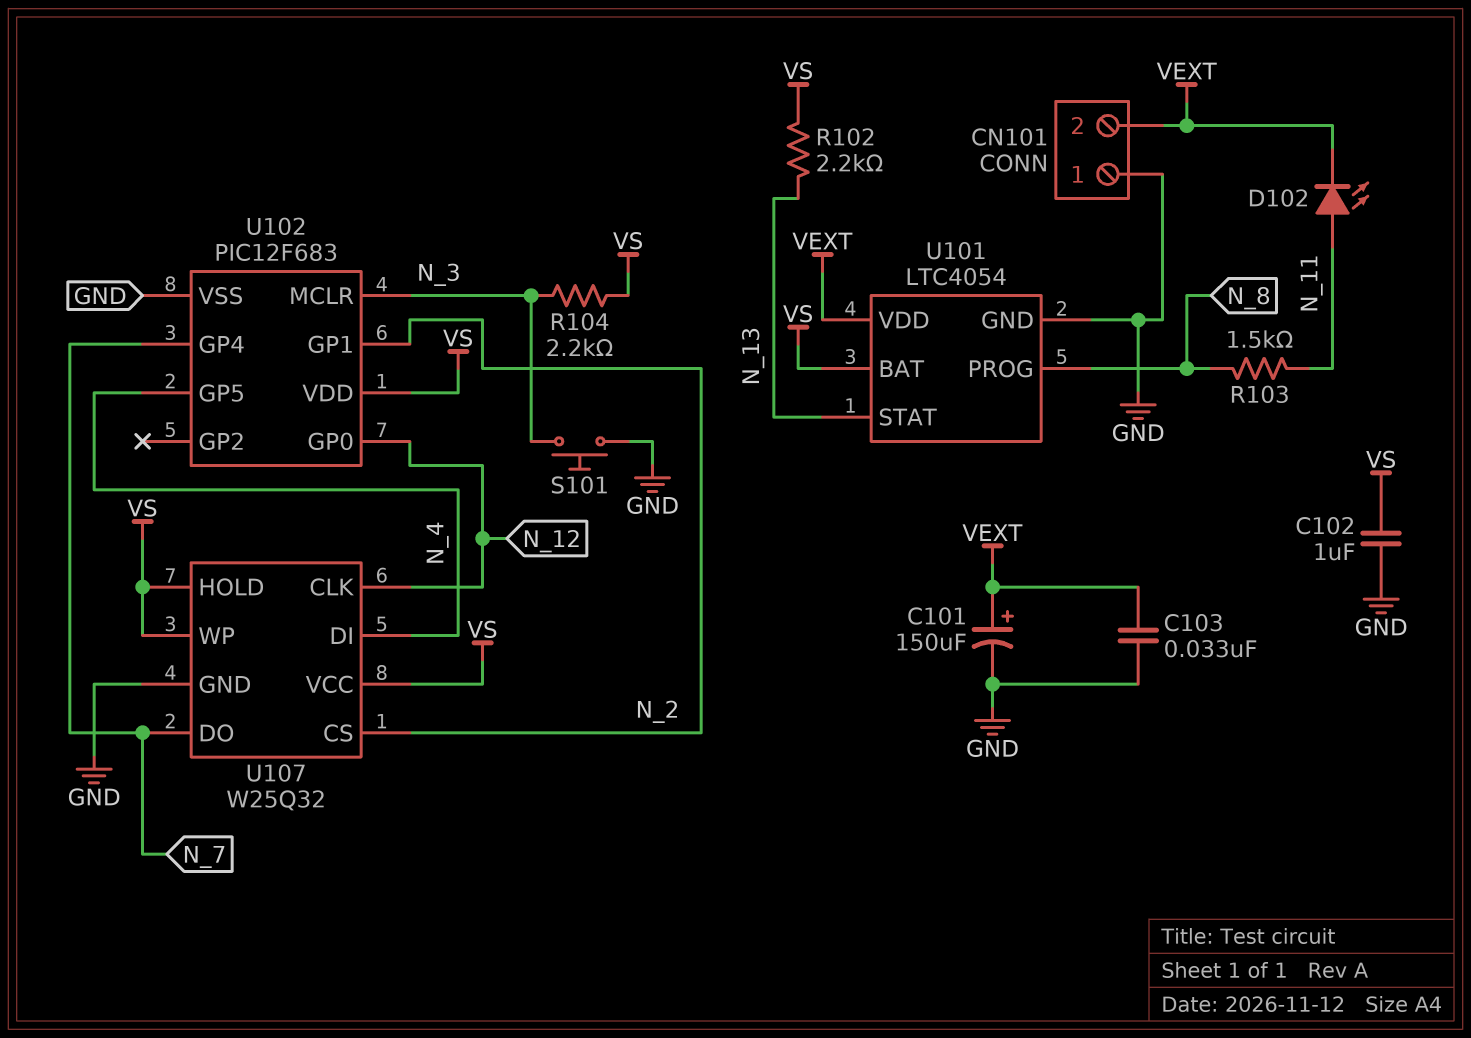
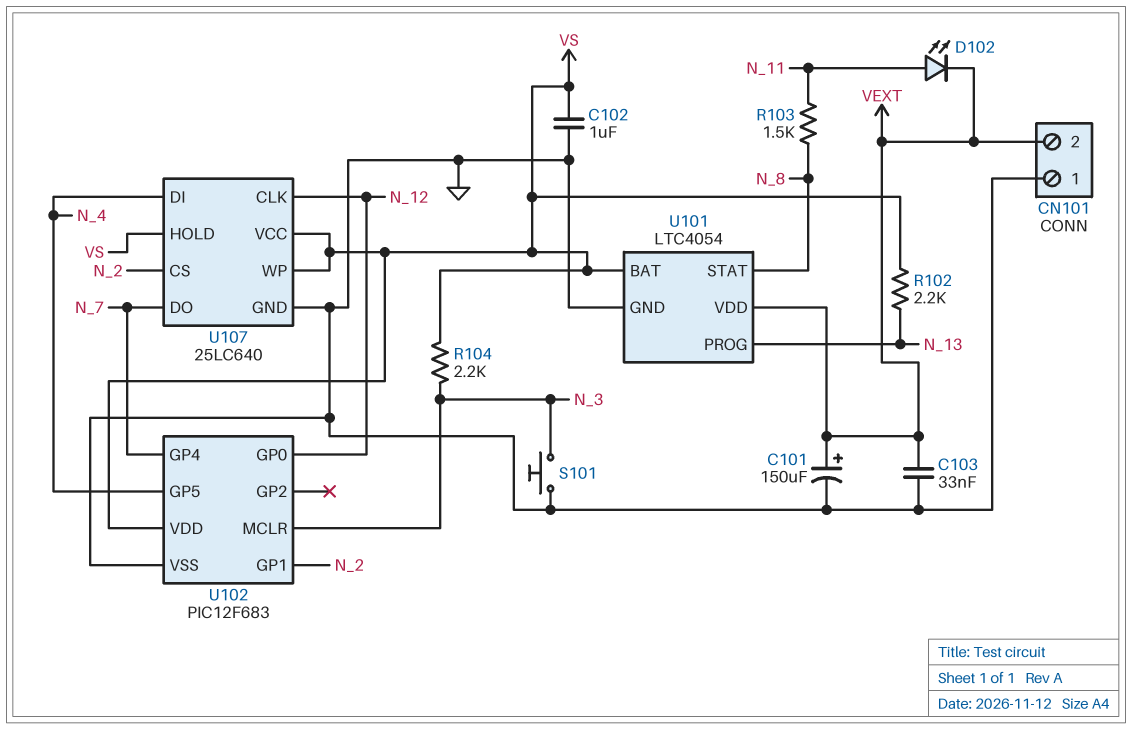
U101 pin PROG: N_8 -> N_13
U101 pin STAT: N_13 -> N_8
U107: W25Q32 -> 25LC640

